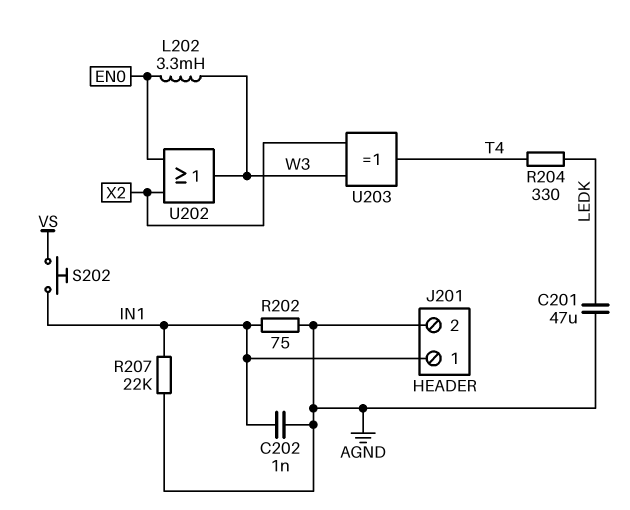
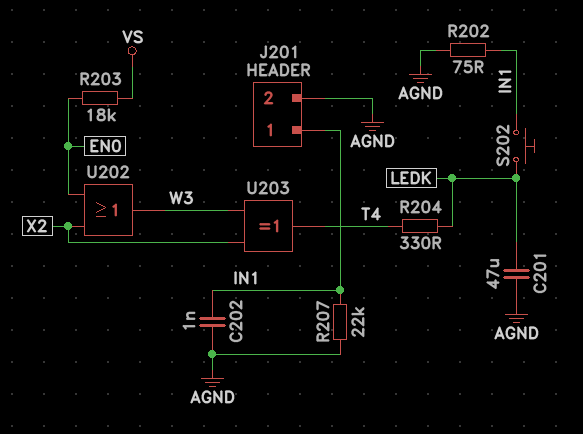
L202: 3.3mH (EN0, W3) -> none
R203: none -> 18k (EN0, VS)
S202: button (IN1, VS) -> button (IN1, LEDK)

